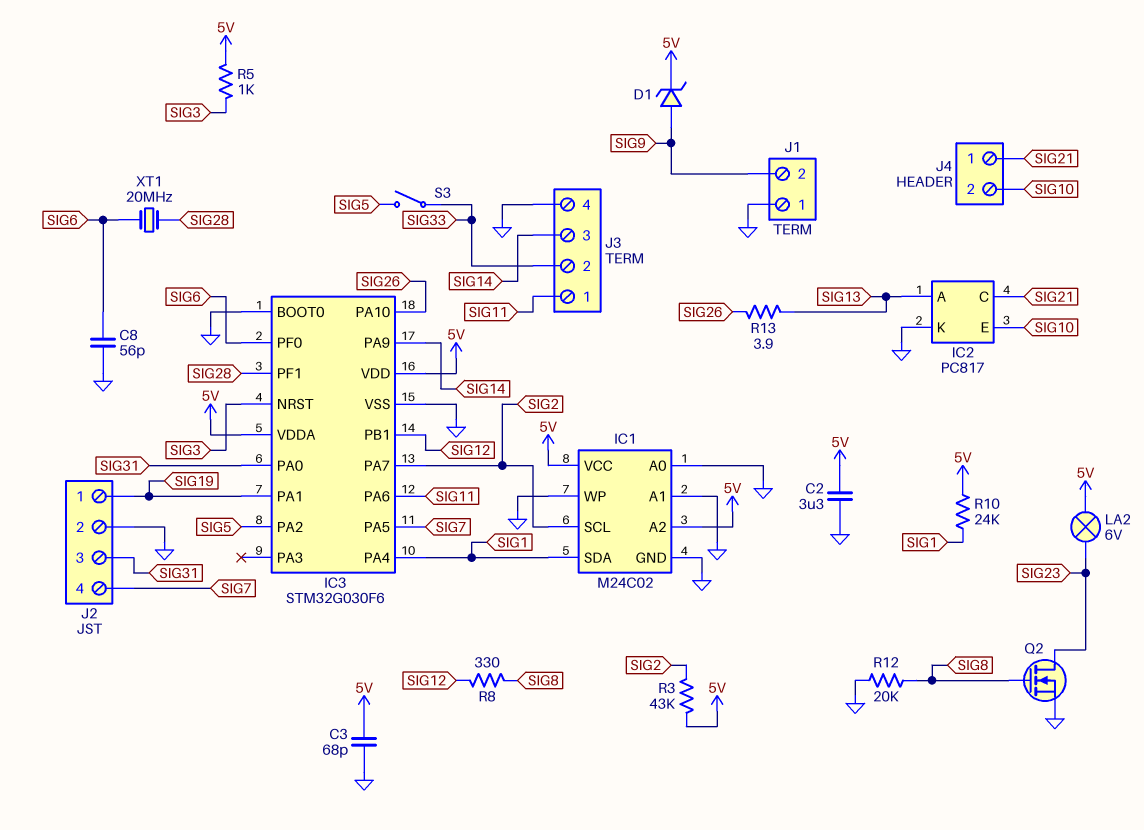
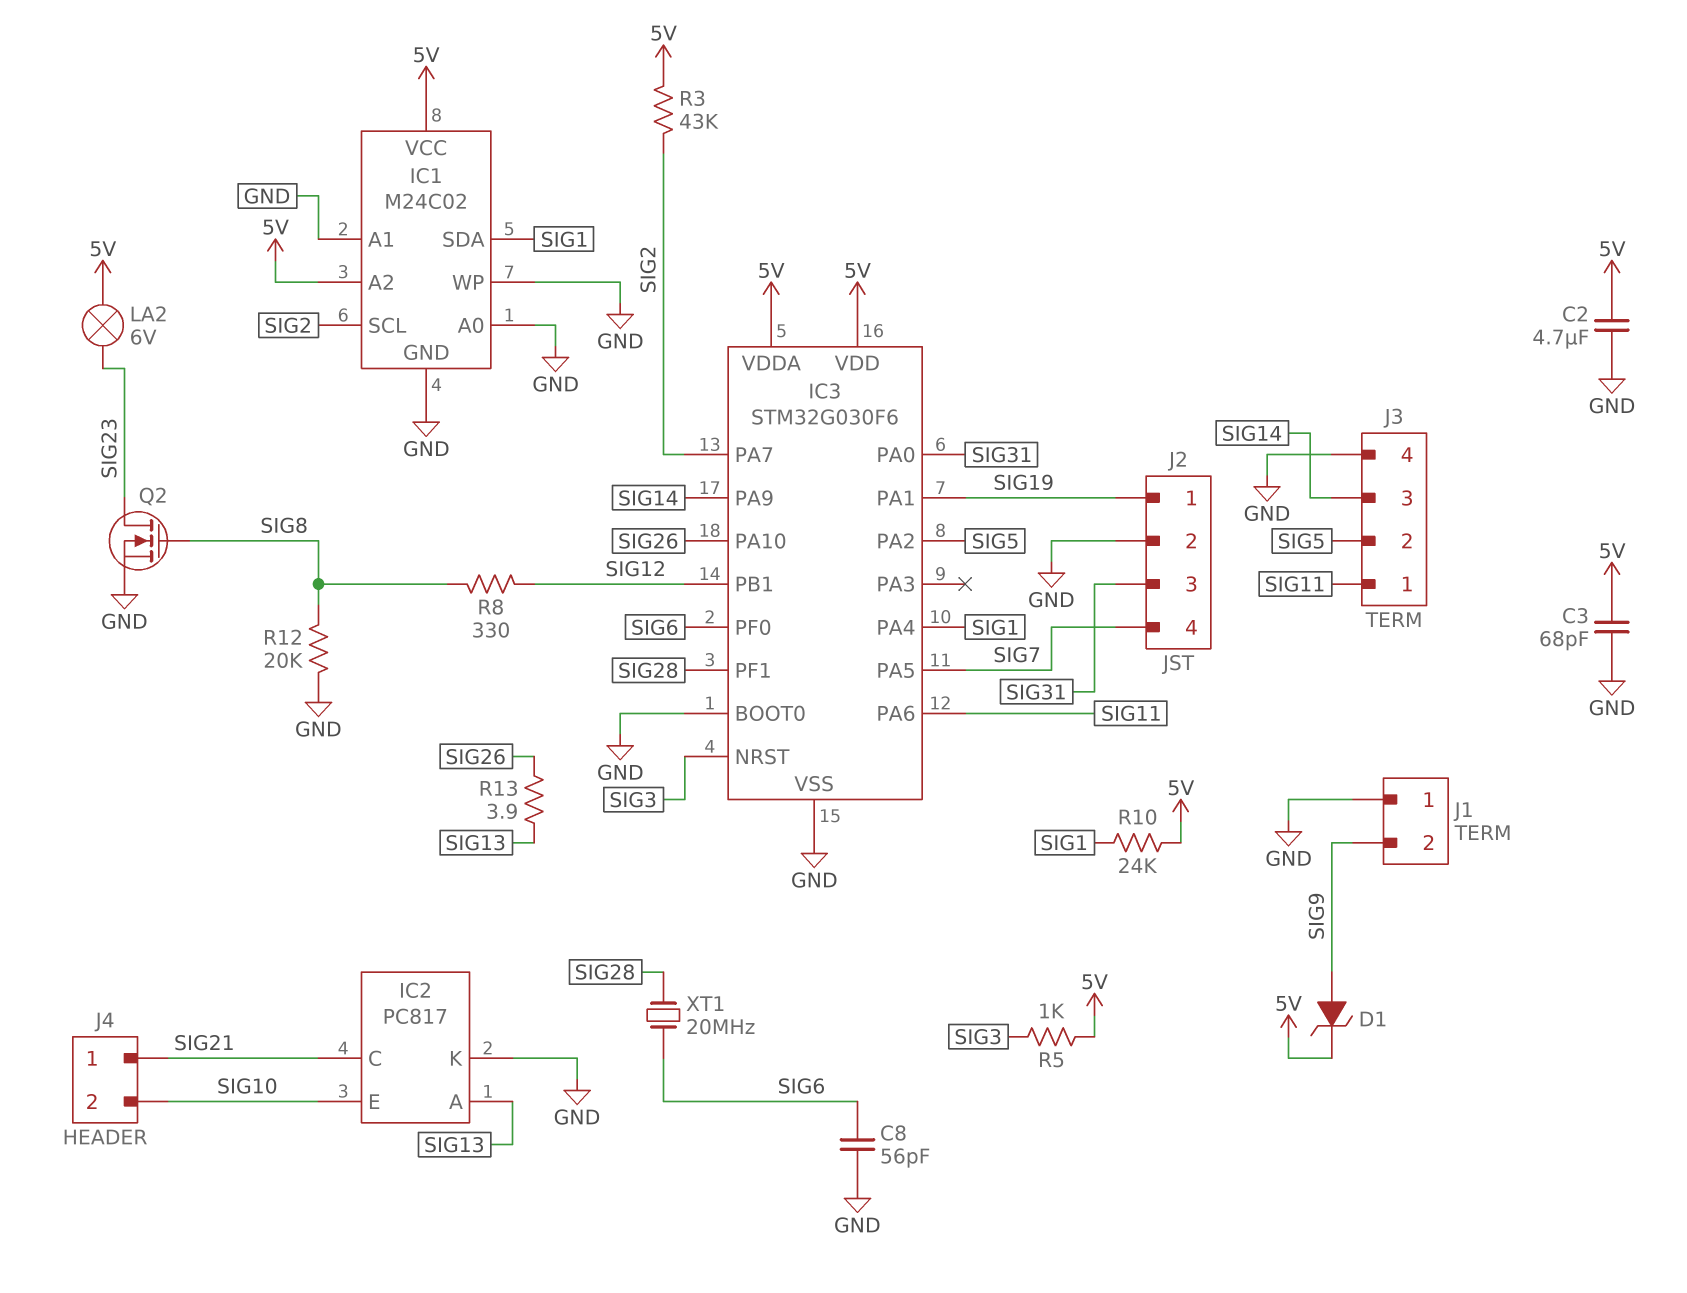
C2: 3.3uF (5V, GND) -> 4.7uF (5V, GND)
J3 pin 2: SIG33 -> SIG5
S3: switch (SIG5, SIG33) -> none

